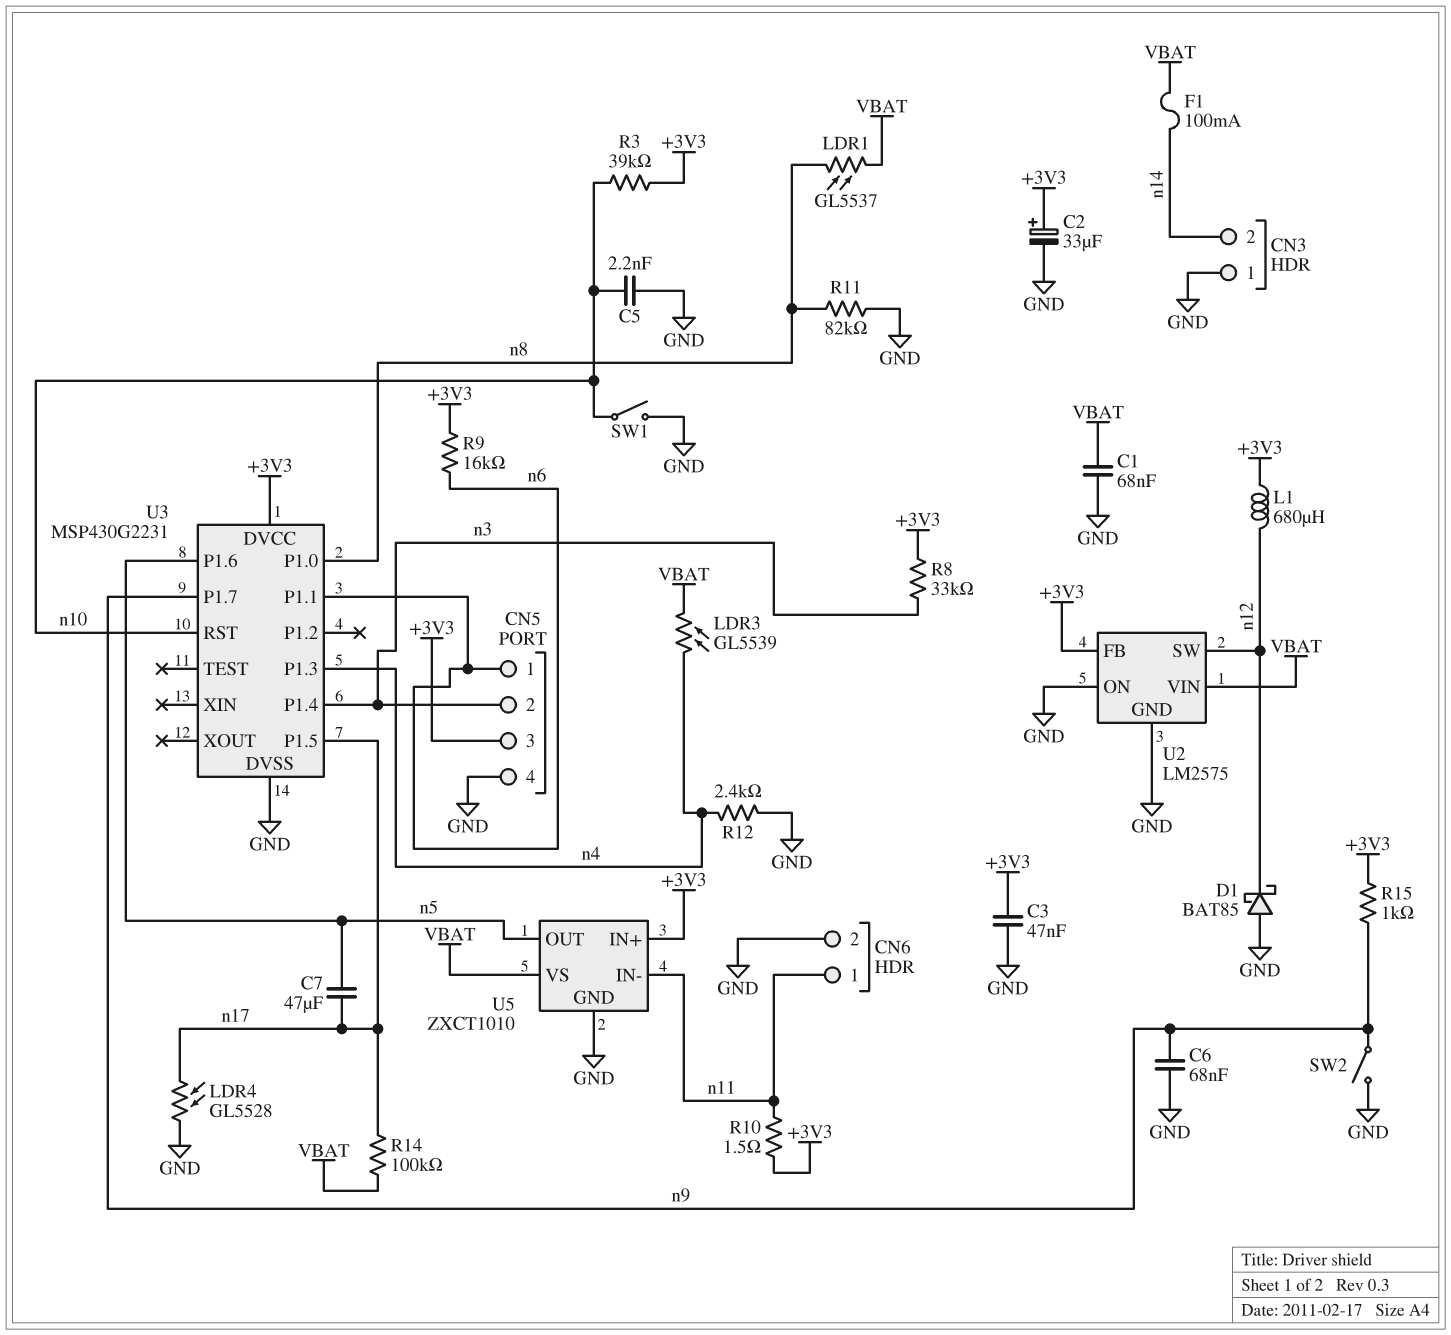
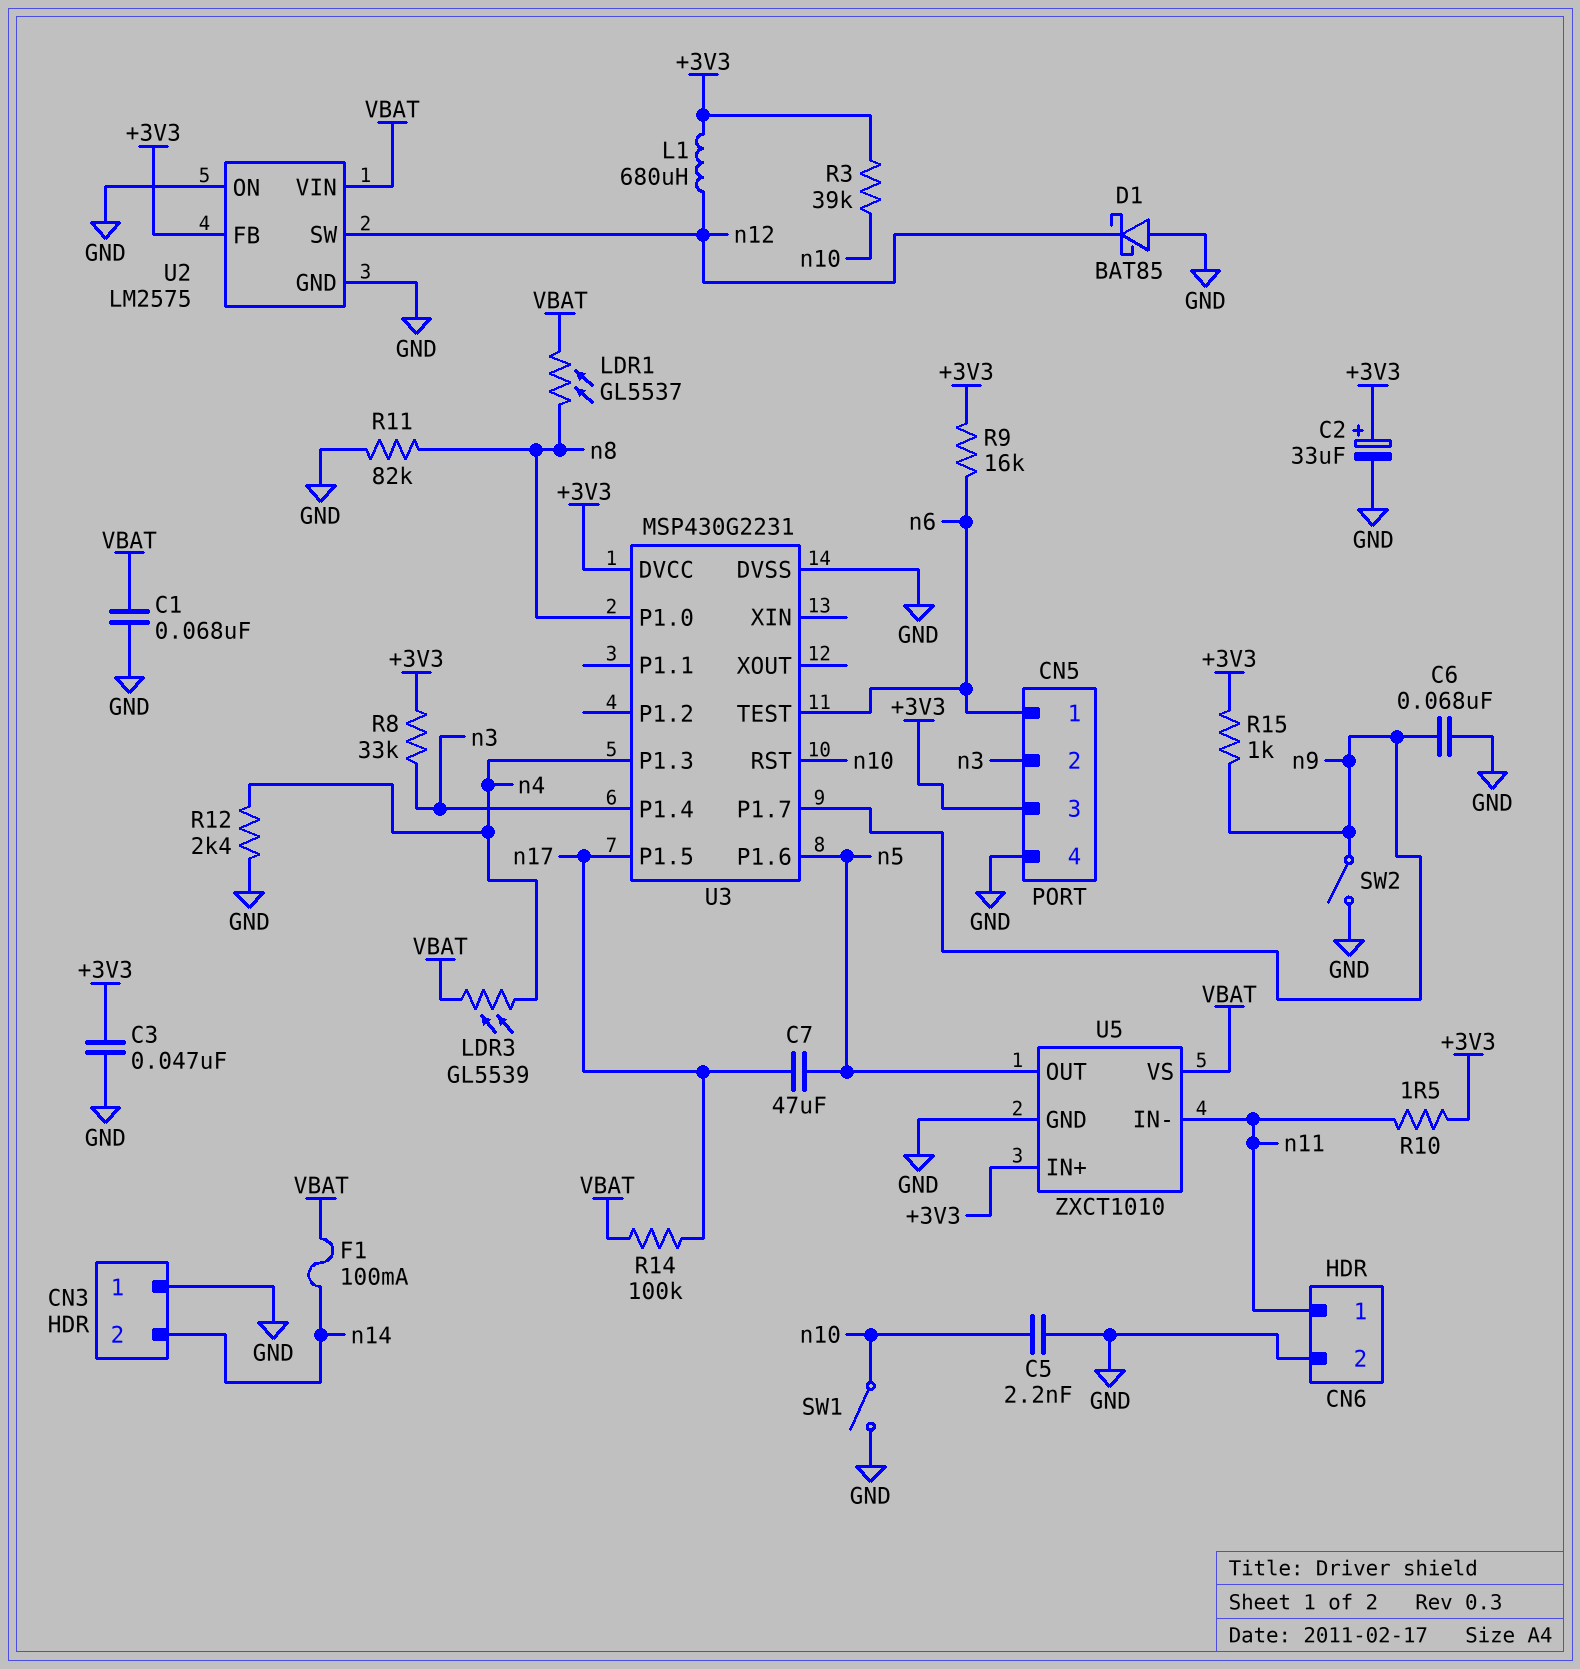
LDR4: GL5528 (GND, n17) -> none
U3 pin P1.1: n6 -> none
U3 pin TEST: none -> n6

